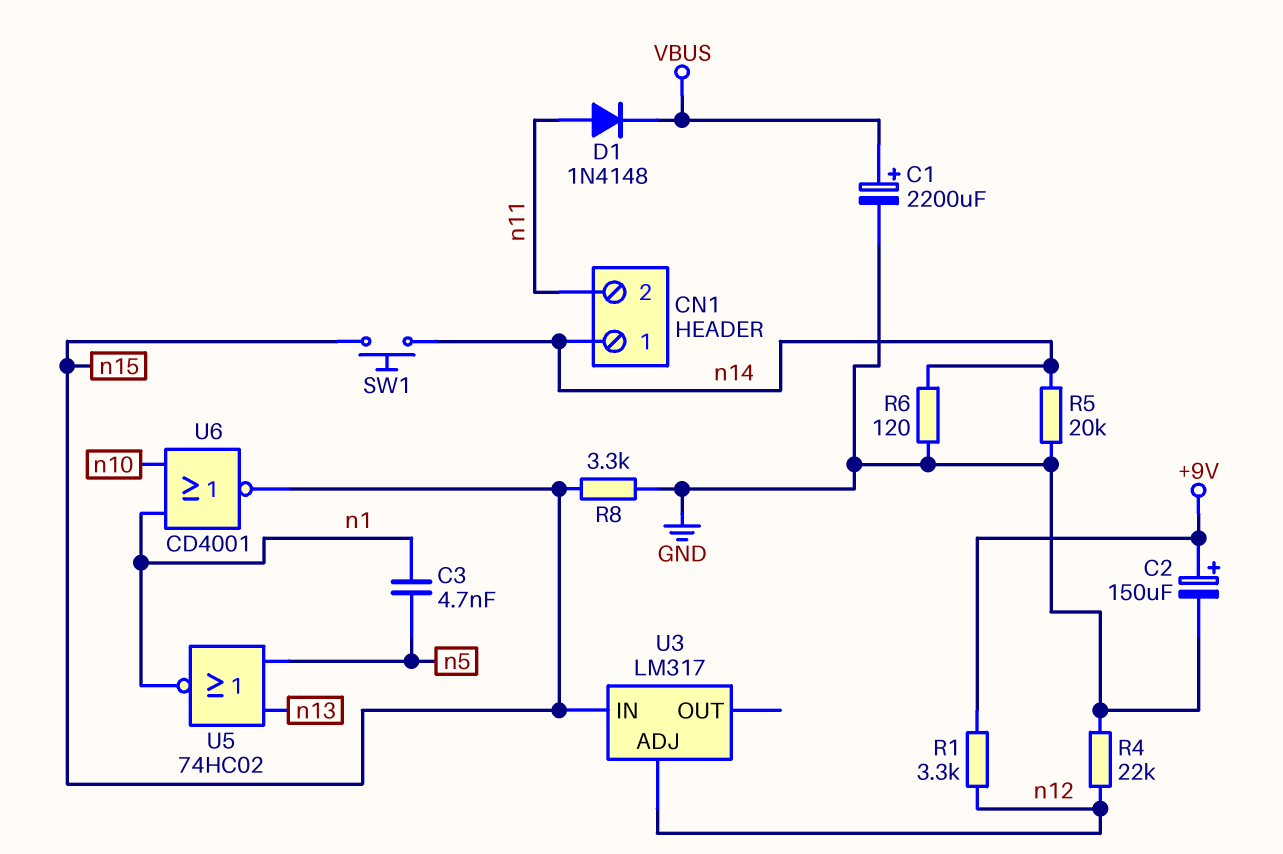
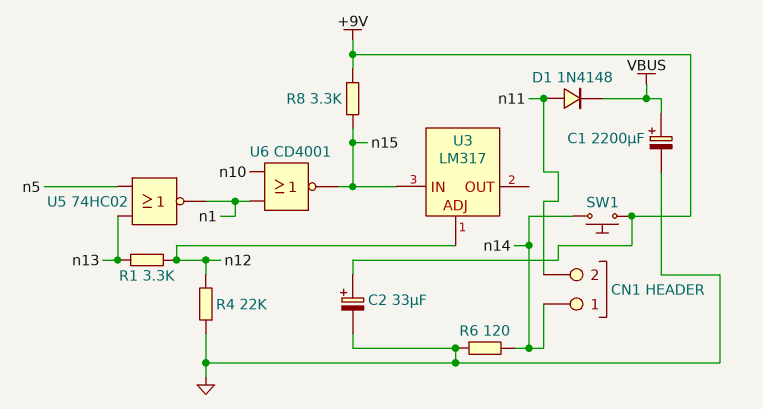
C2: 150uF (plus +9V, minus GND) -> 33uF (plus +9V, minus GND)
C3: 4.7nF (n1, n5) -> none
R1: 3.3k (+9V, n12) -> 3.3k (n12, n13)
R5: 20k (GND, n14) -> none
R8: 3.3k (GND, n15) -> 3.3k (+9V, n15)
SW1: button (n14, n15) -> button (+9V, n14)

